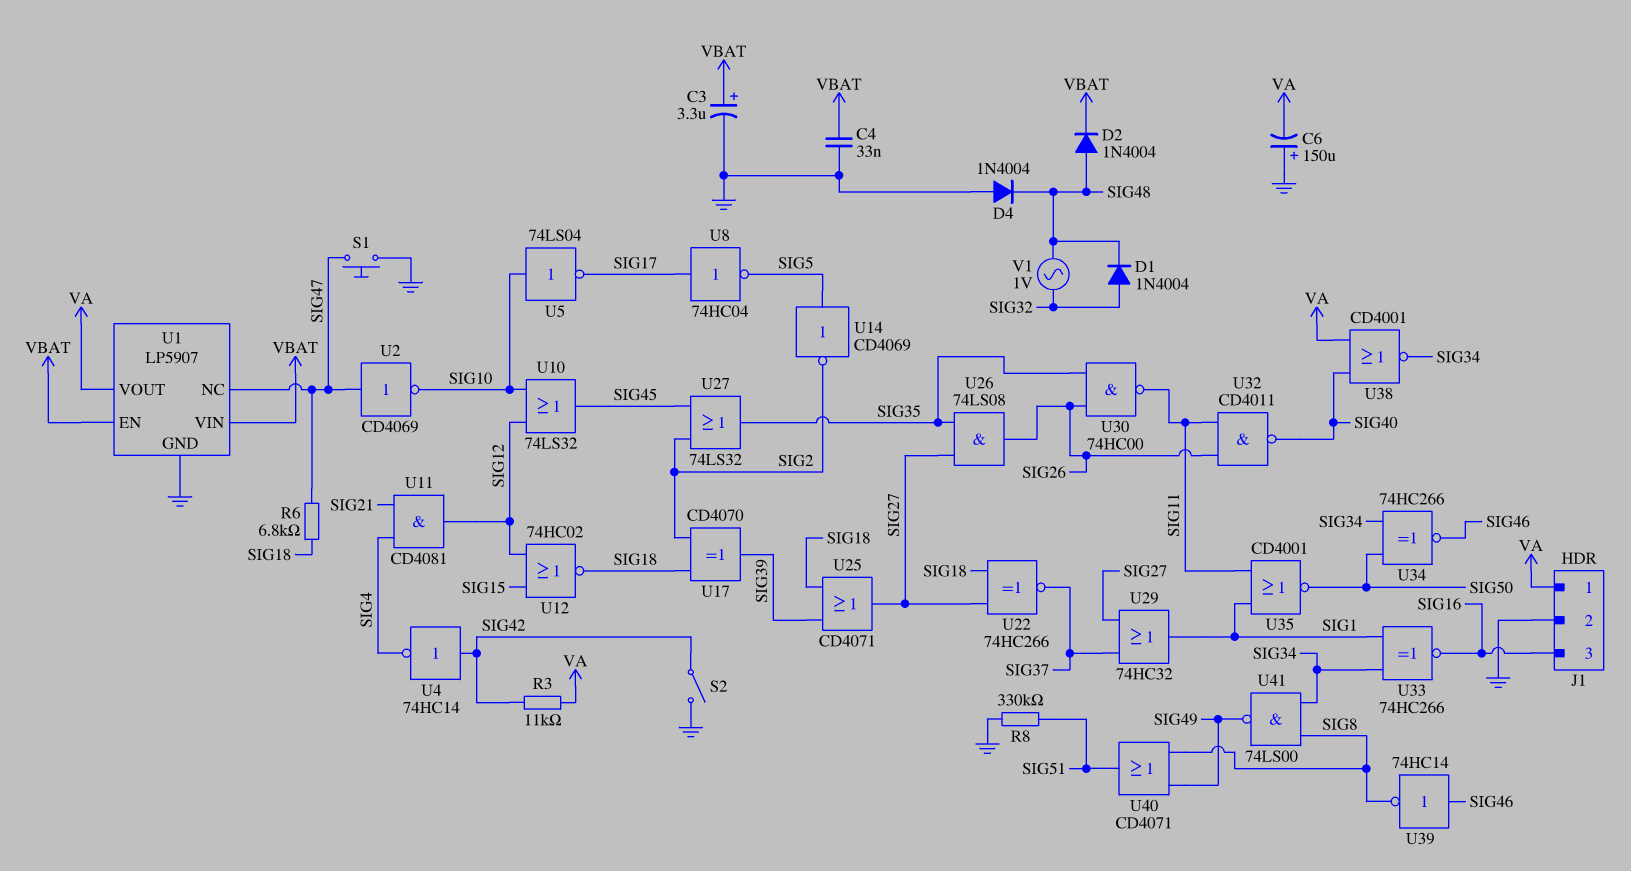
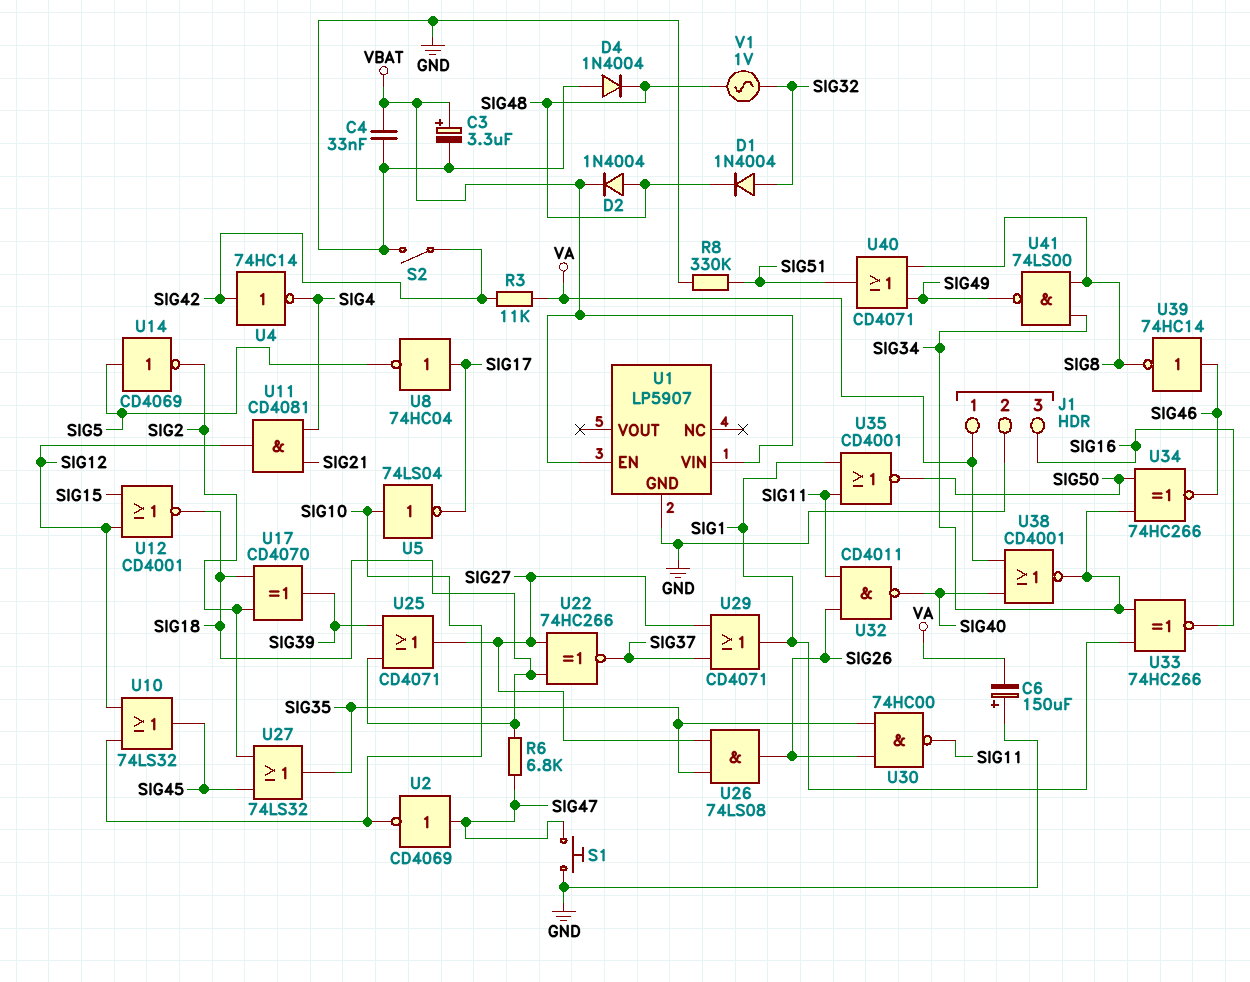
U1 pin NC: SIG47 -> none
U1 pin VOUT: VA -> none
U12: NOR 74HC02 (in SIG12, in SIG15, out SIG18) -> NOR CD4001 (in SIG12, in SIG15, out SIG18)
U29: OR 74HC32 (in SIG27, in SIG37, out SIG1) -> OR CD4071 (in SIG27, in SIG37, out SIG1)

